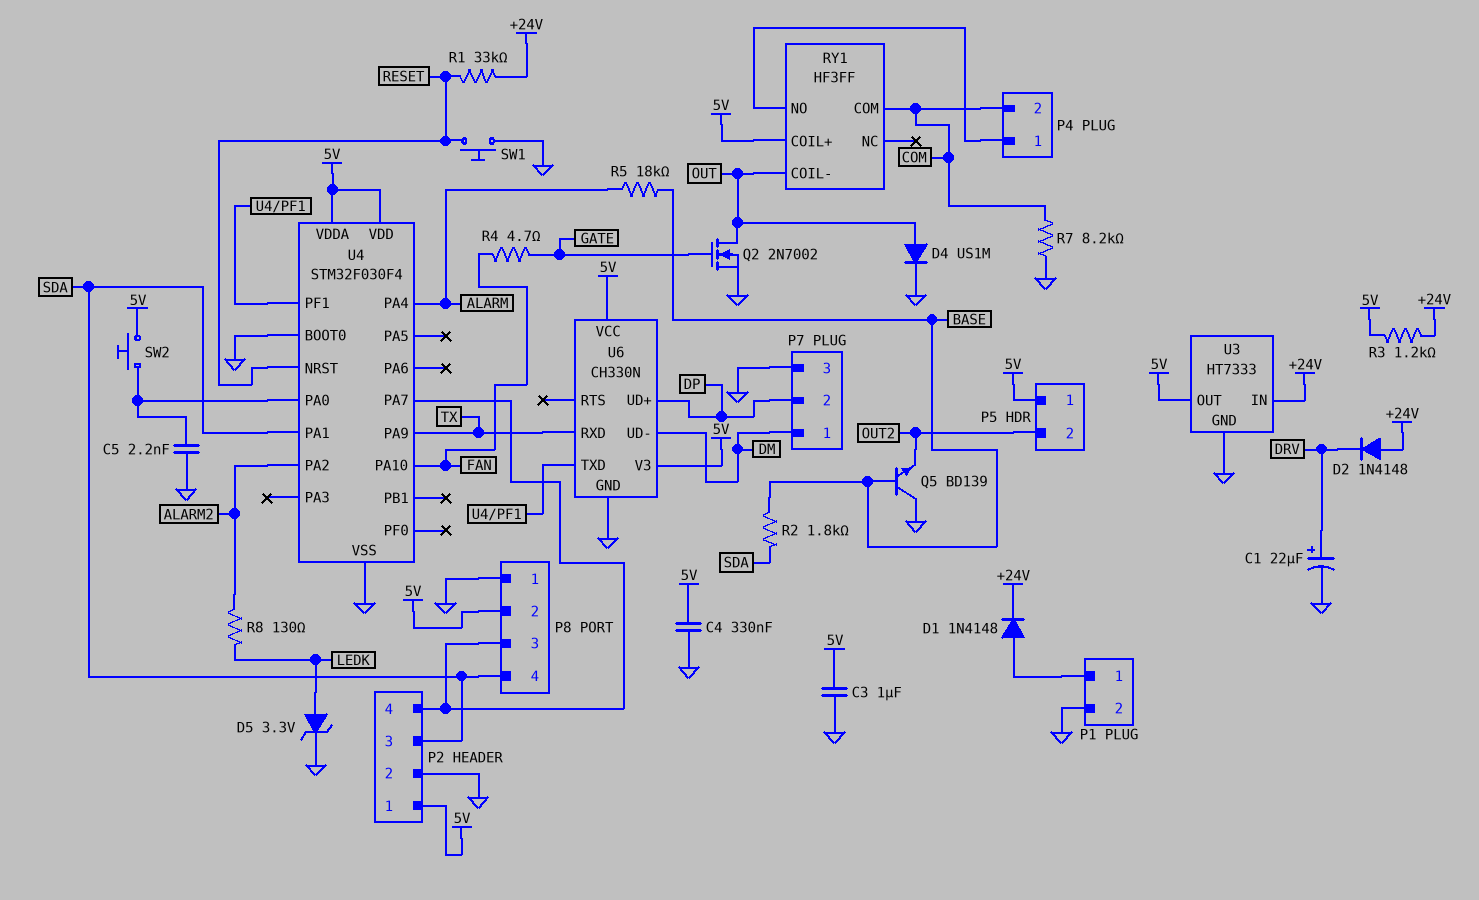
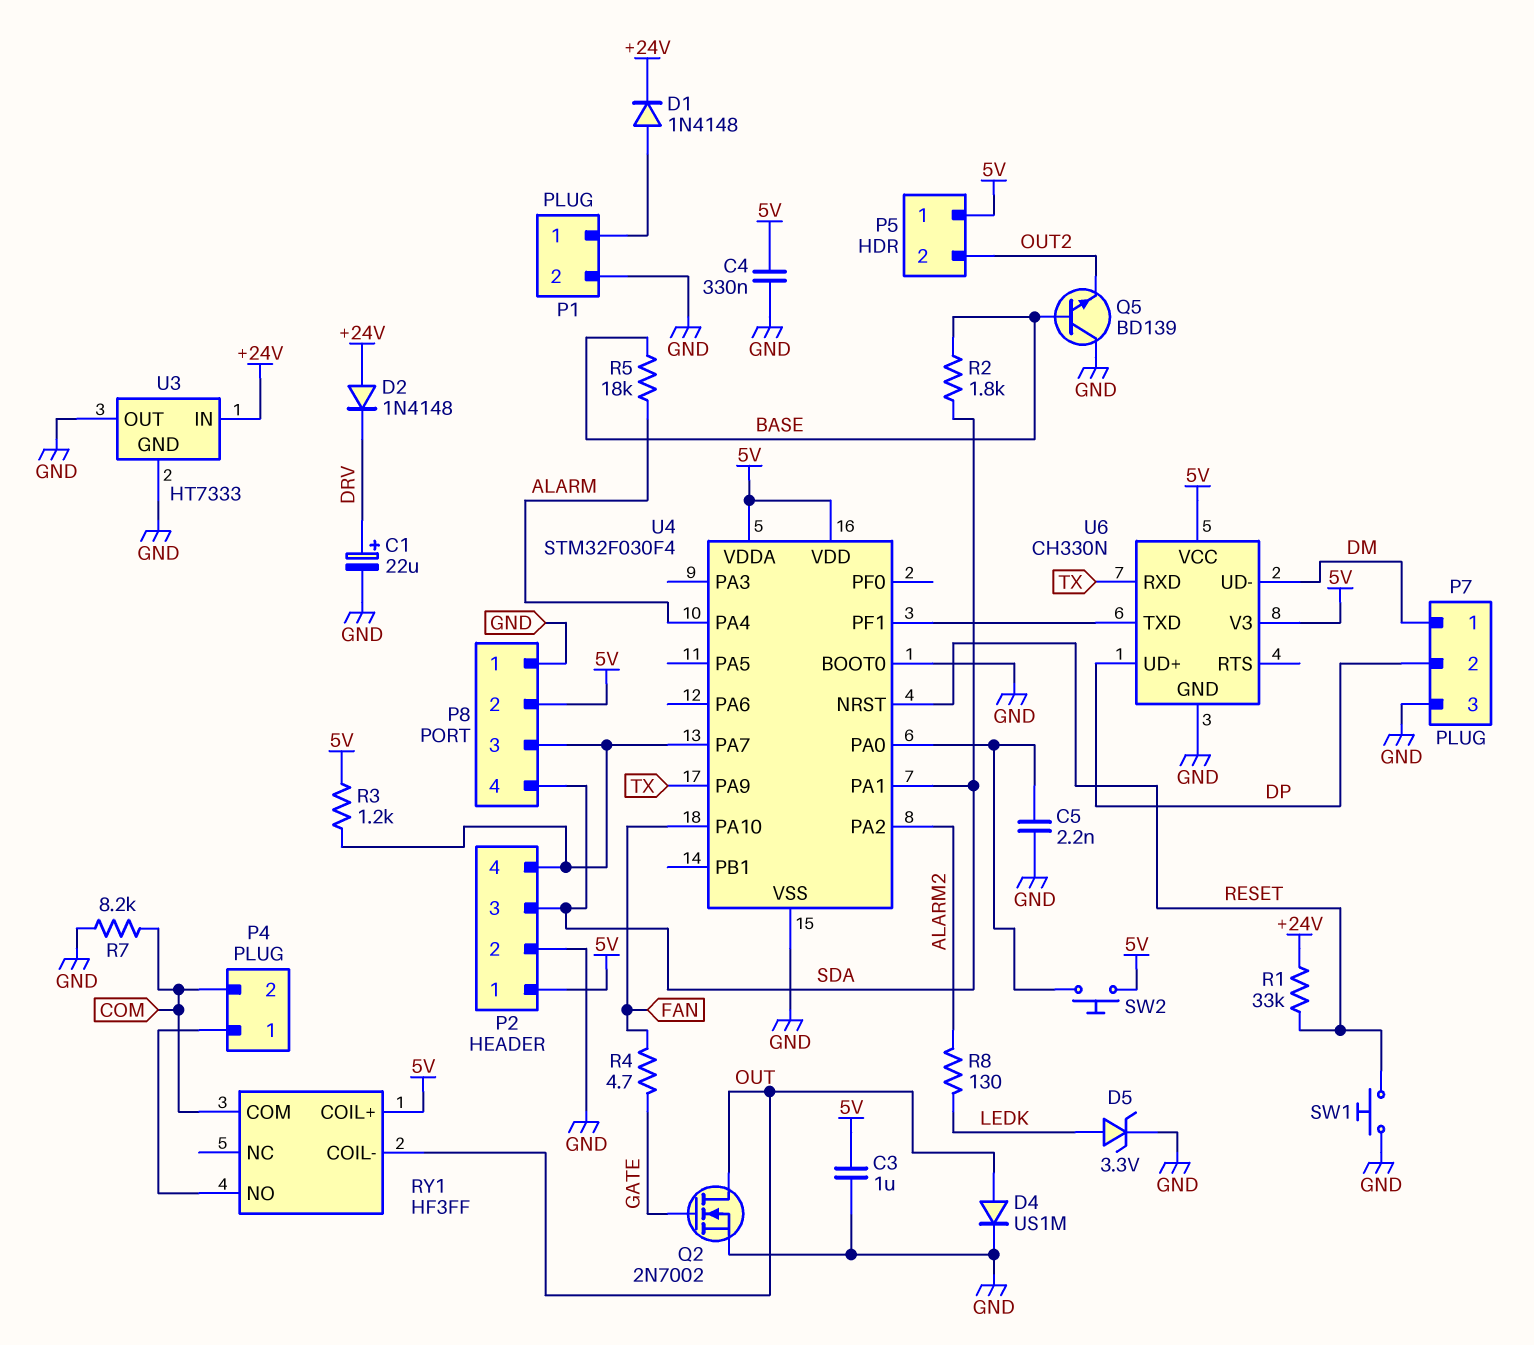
R3: 1.2k (+24V, 5V) -> 1.2k (5V, P2/4)
U3 pin OUT: 5V -> GND

